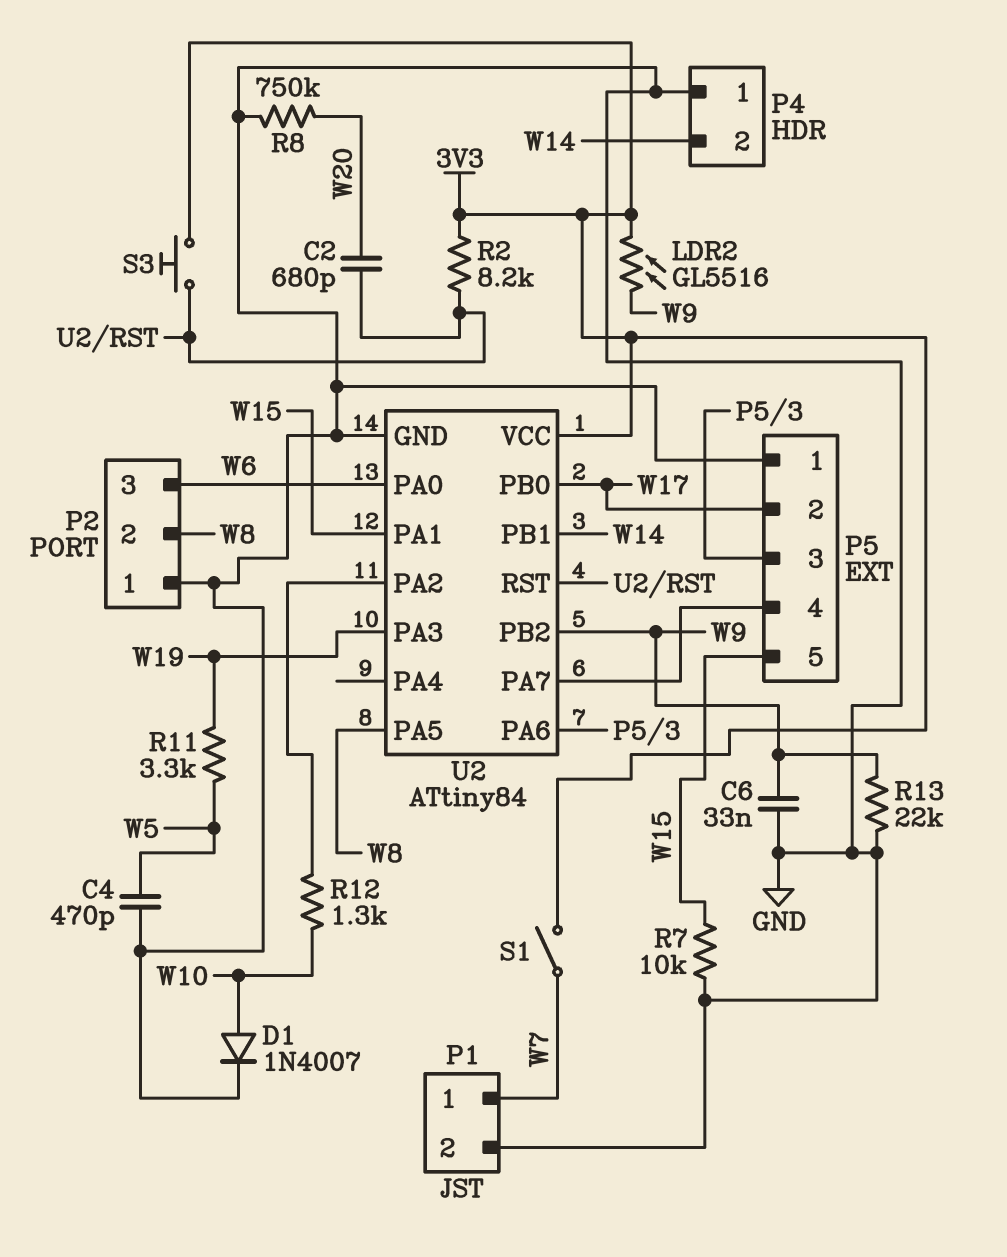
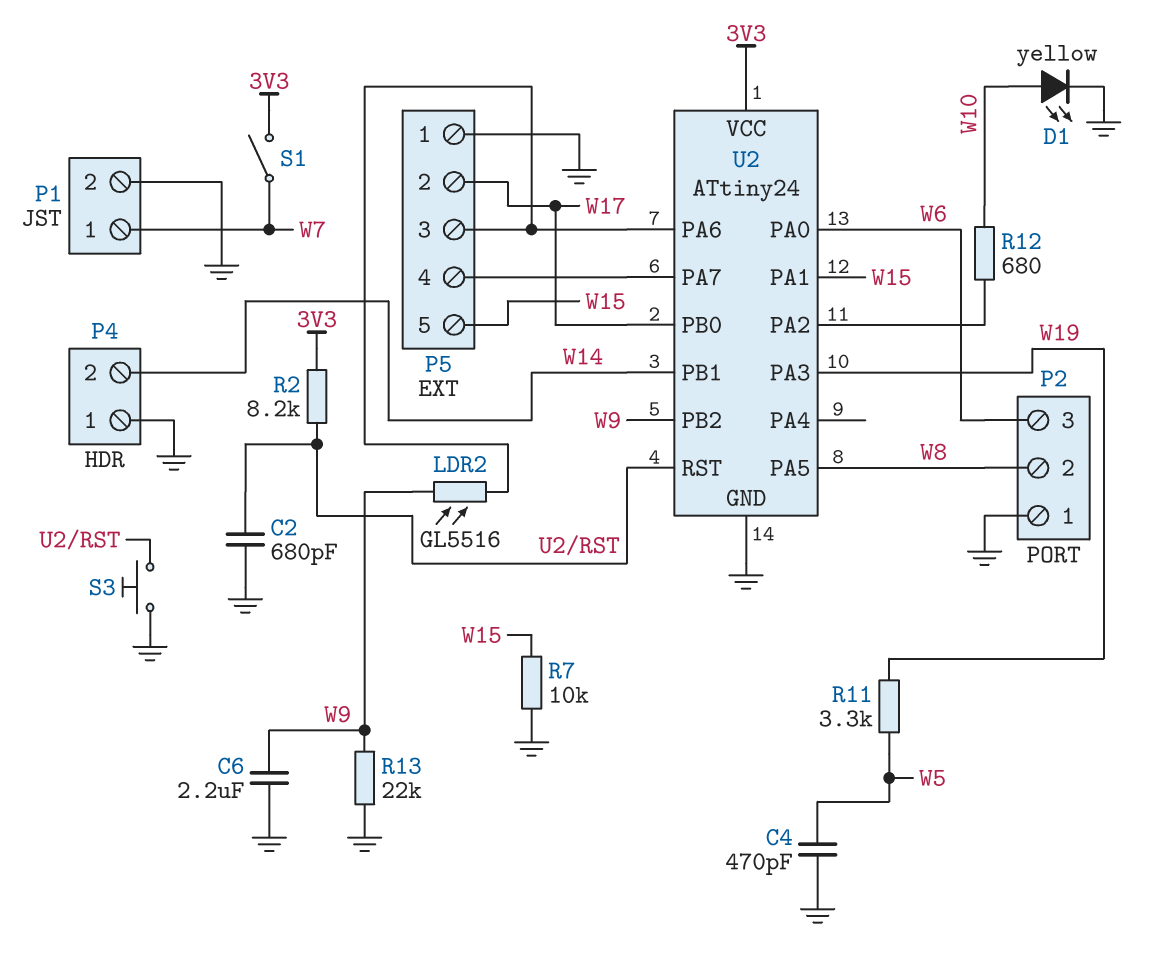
C2: 680pF (U2/RST, W20) -> 680pF (GND, U2/RST)
C6: 33nF (GND, W9) -> 2.2uF (GND, W9)
D1: diode 1N4007 (A W10, K GND) -> LED yellow (A W10, K GND)
LDR2: GL5516 (3V3, W9) -> GL5516 (P5/3, W9)
R8: 750k (GND, W20) -> none
R12: 1.3k (U2/PA2, W10) -> 680 (U2/PA2, W10)
S3: button (3V3, U2/RST) -> button (GND, U2/RST)
U2: ATtiny84 -> ATtiny24

